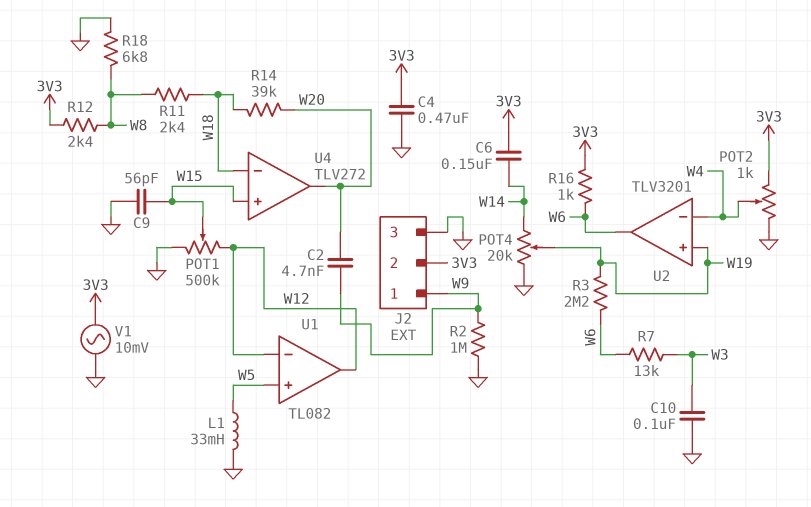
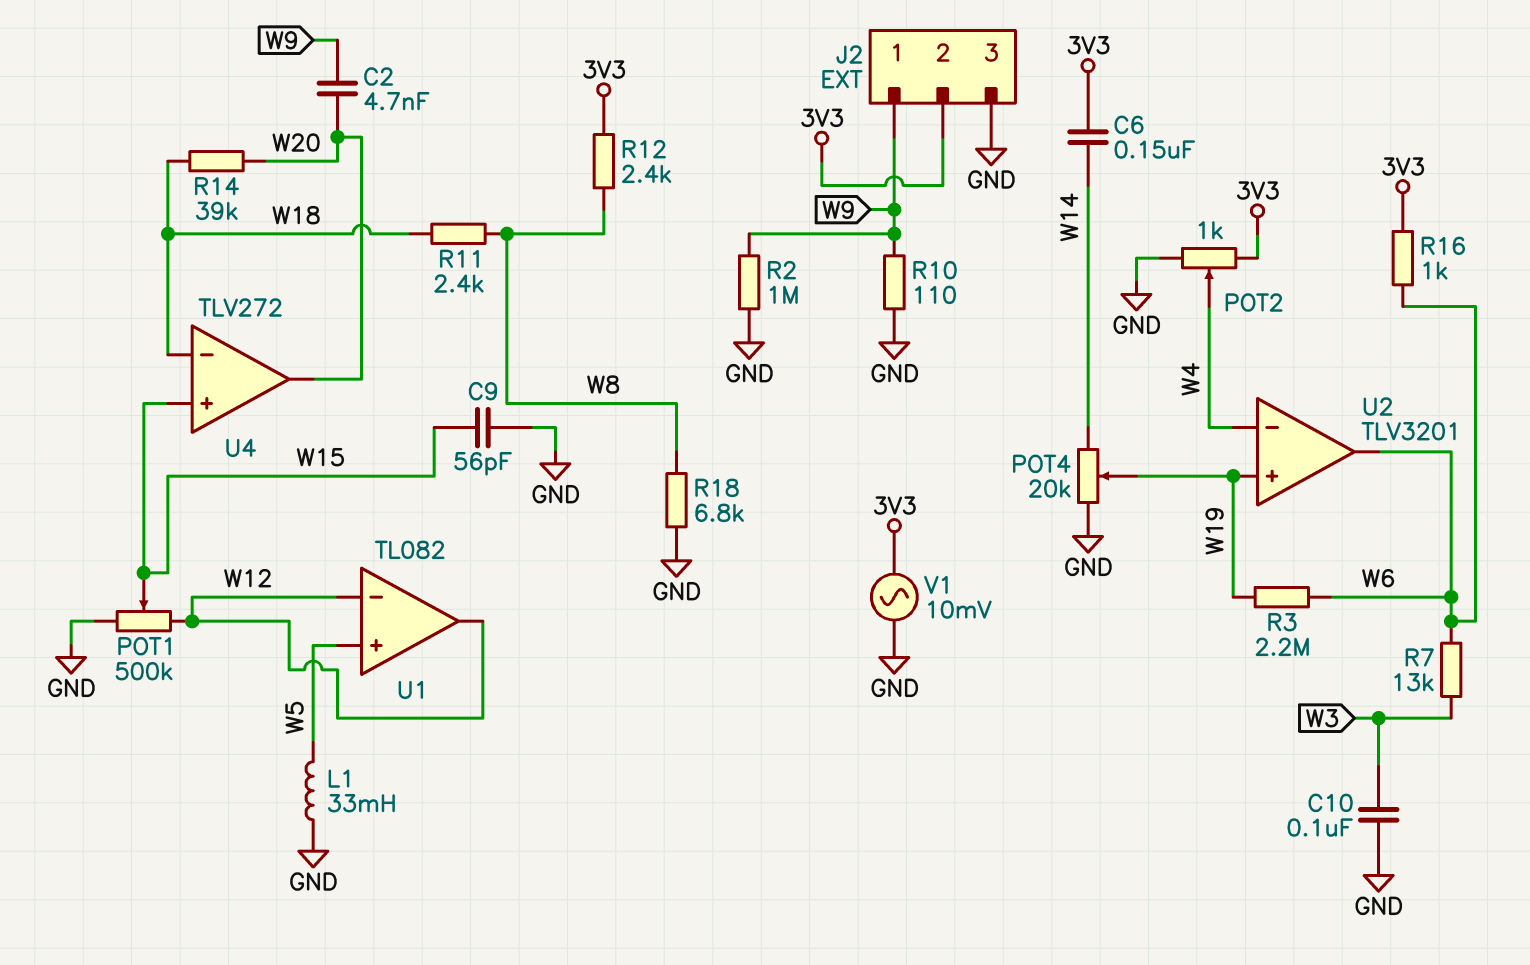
C4: 470nF (3V3, GND) -> none
R10: none -> 110 (GND, W9)

